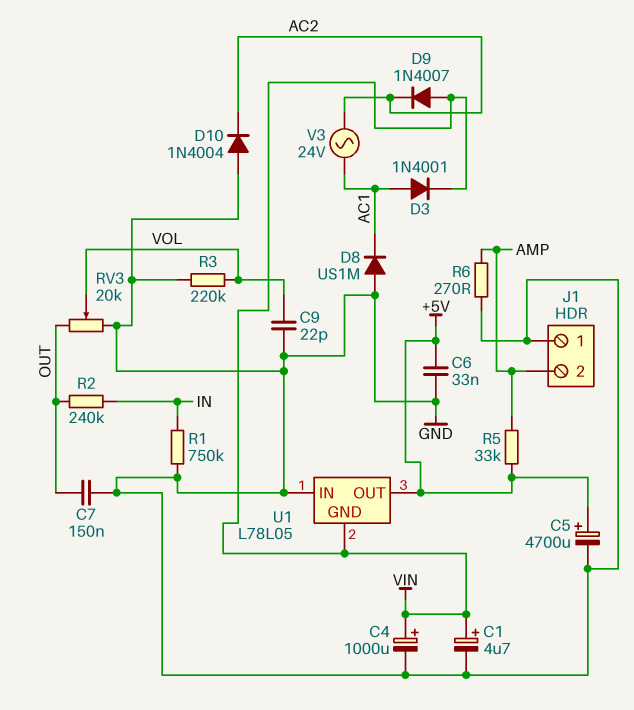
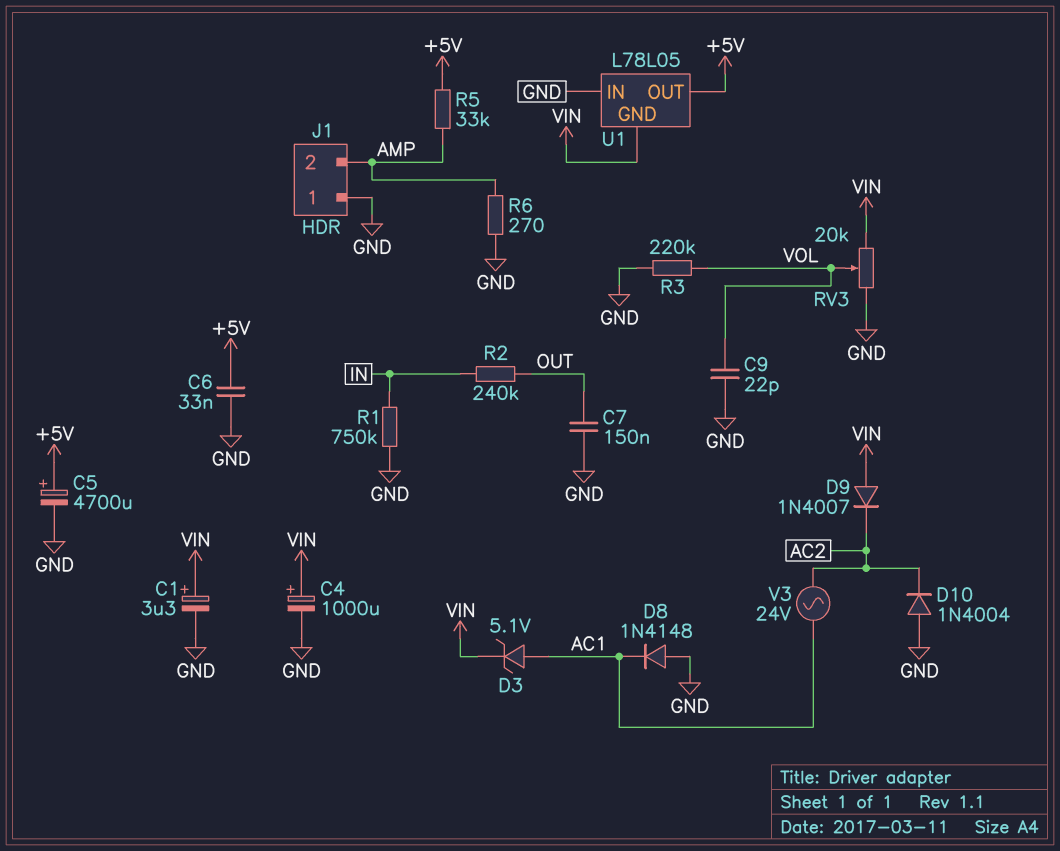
C1: 4.7uF (plus VIN, minus GND) -> 3.3uF (plus VIN, minus GND)
D3: diode 1N4001 (A AC1, K VIN) -> zener 5.1V (A AC1, K VIN)
D8: diode US1M (A GND, K AC1) -> diode 1N4148 (A GND, K AC1)
RV3: 20k (GND, OUT, wiper VOL) -> 20k (GND, VIN, wiper VOL)

